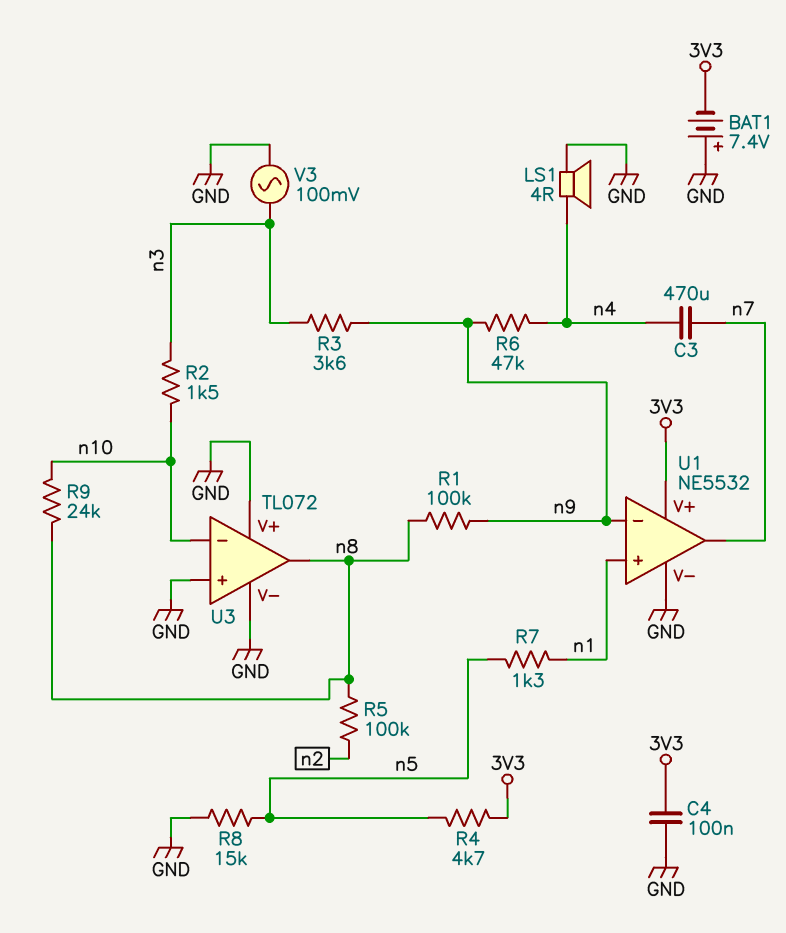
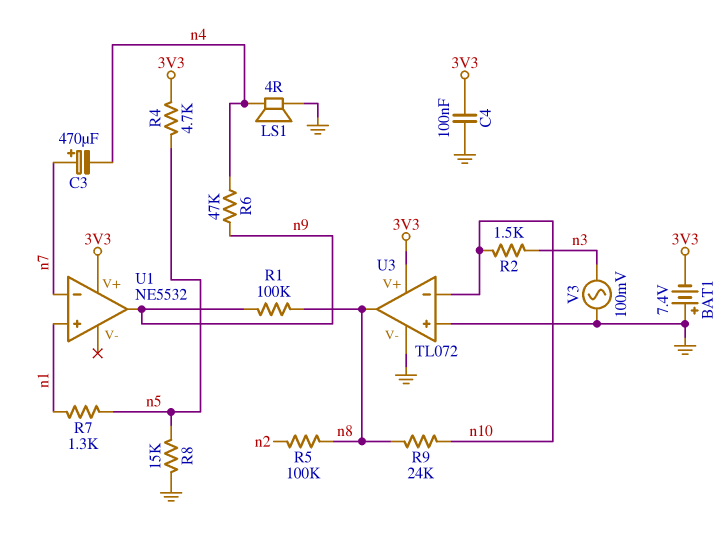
C3: 470uF (n4, n7) -> 470uF (plus n7, minus n4)
R3: 3.6k (n3, n9) -> none
U1 pin V-: GND -> none
U1 pin in-: n9 -> n7
U1 pin out: n7 -> n9
U3 pin V+: GND -> 3V3

